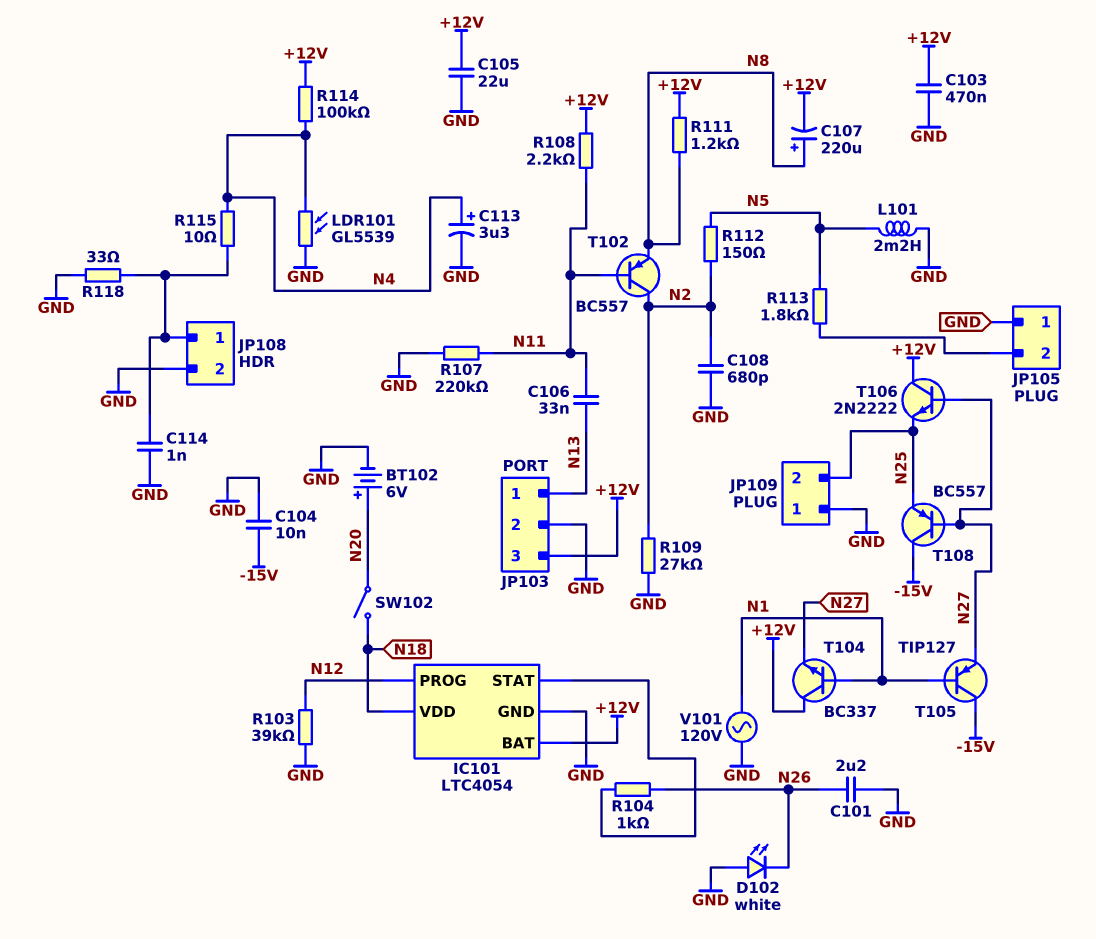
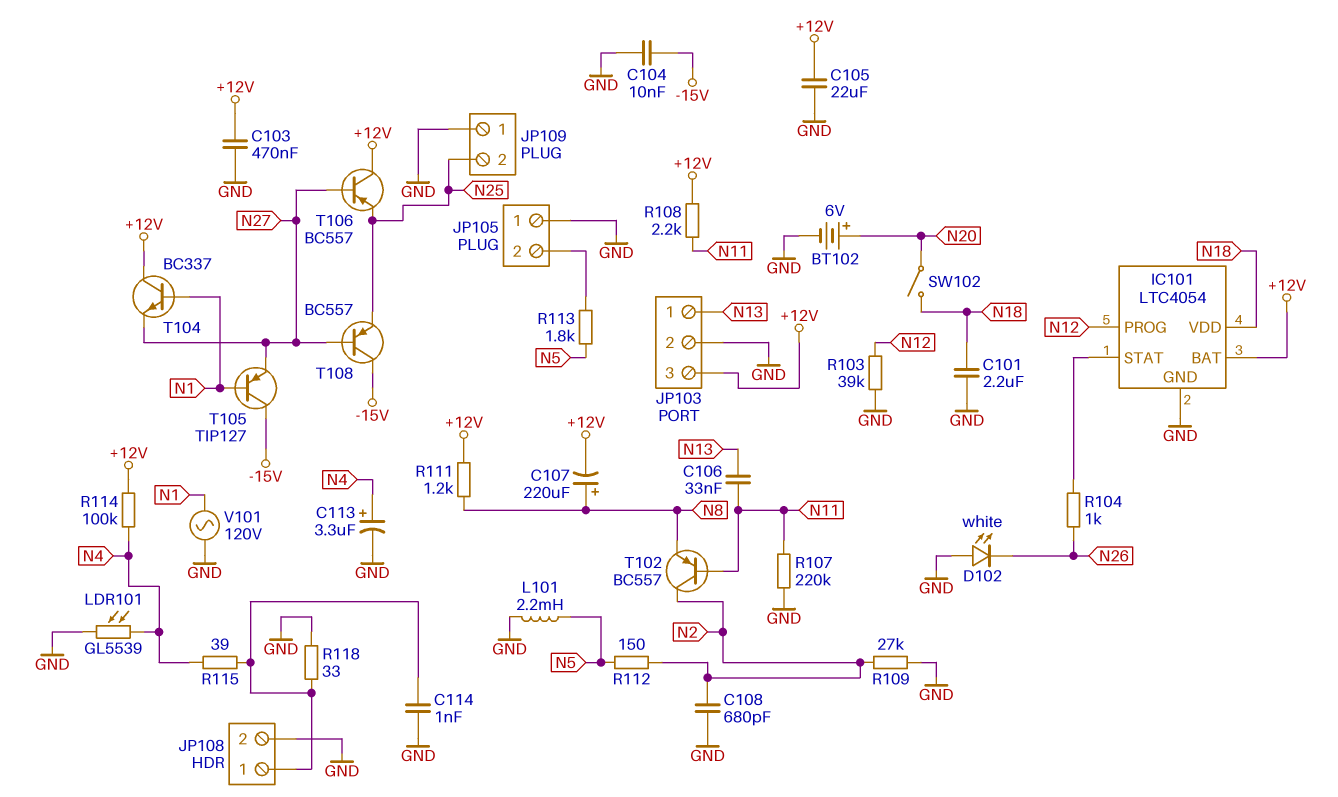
C101: 2.2uF (GND, N26) -> 2.2uF (GND, N18)
R115: 10 (JP108/1, N4) -> 39 (JP108/1, N4)
T106: NPN 2N2222 (B N27, C +12V, E N25) -> PNP BC557 (B N27, C +12V, E N25)

